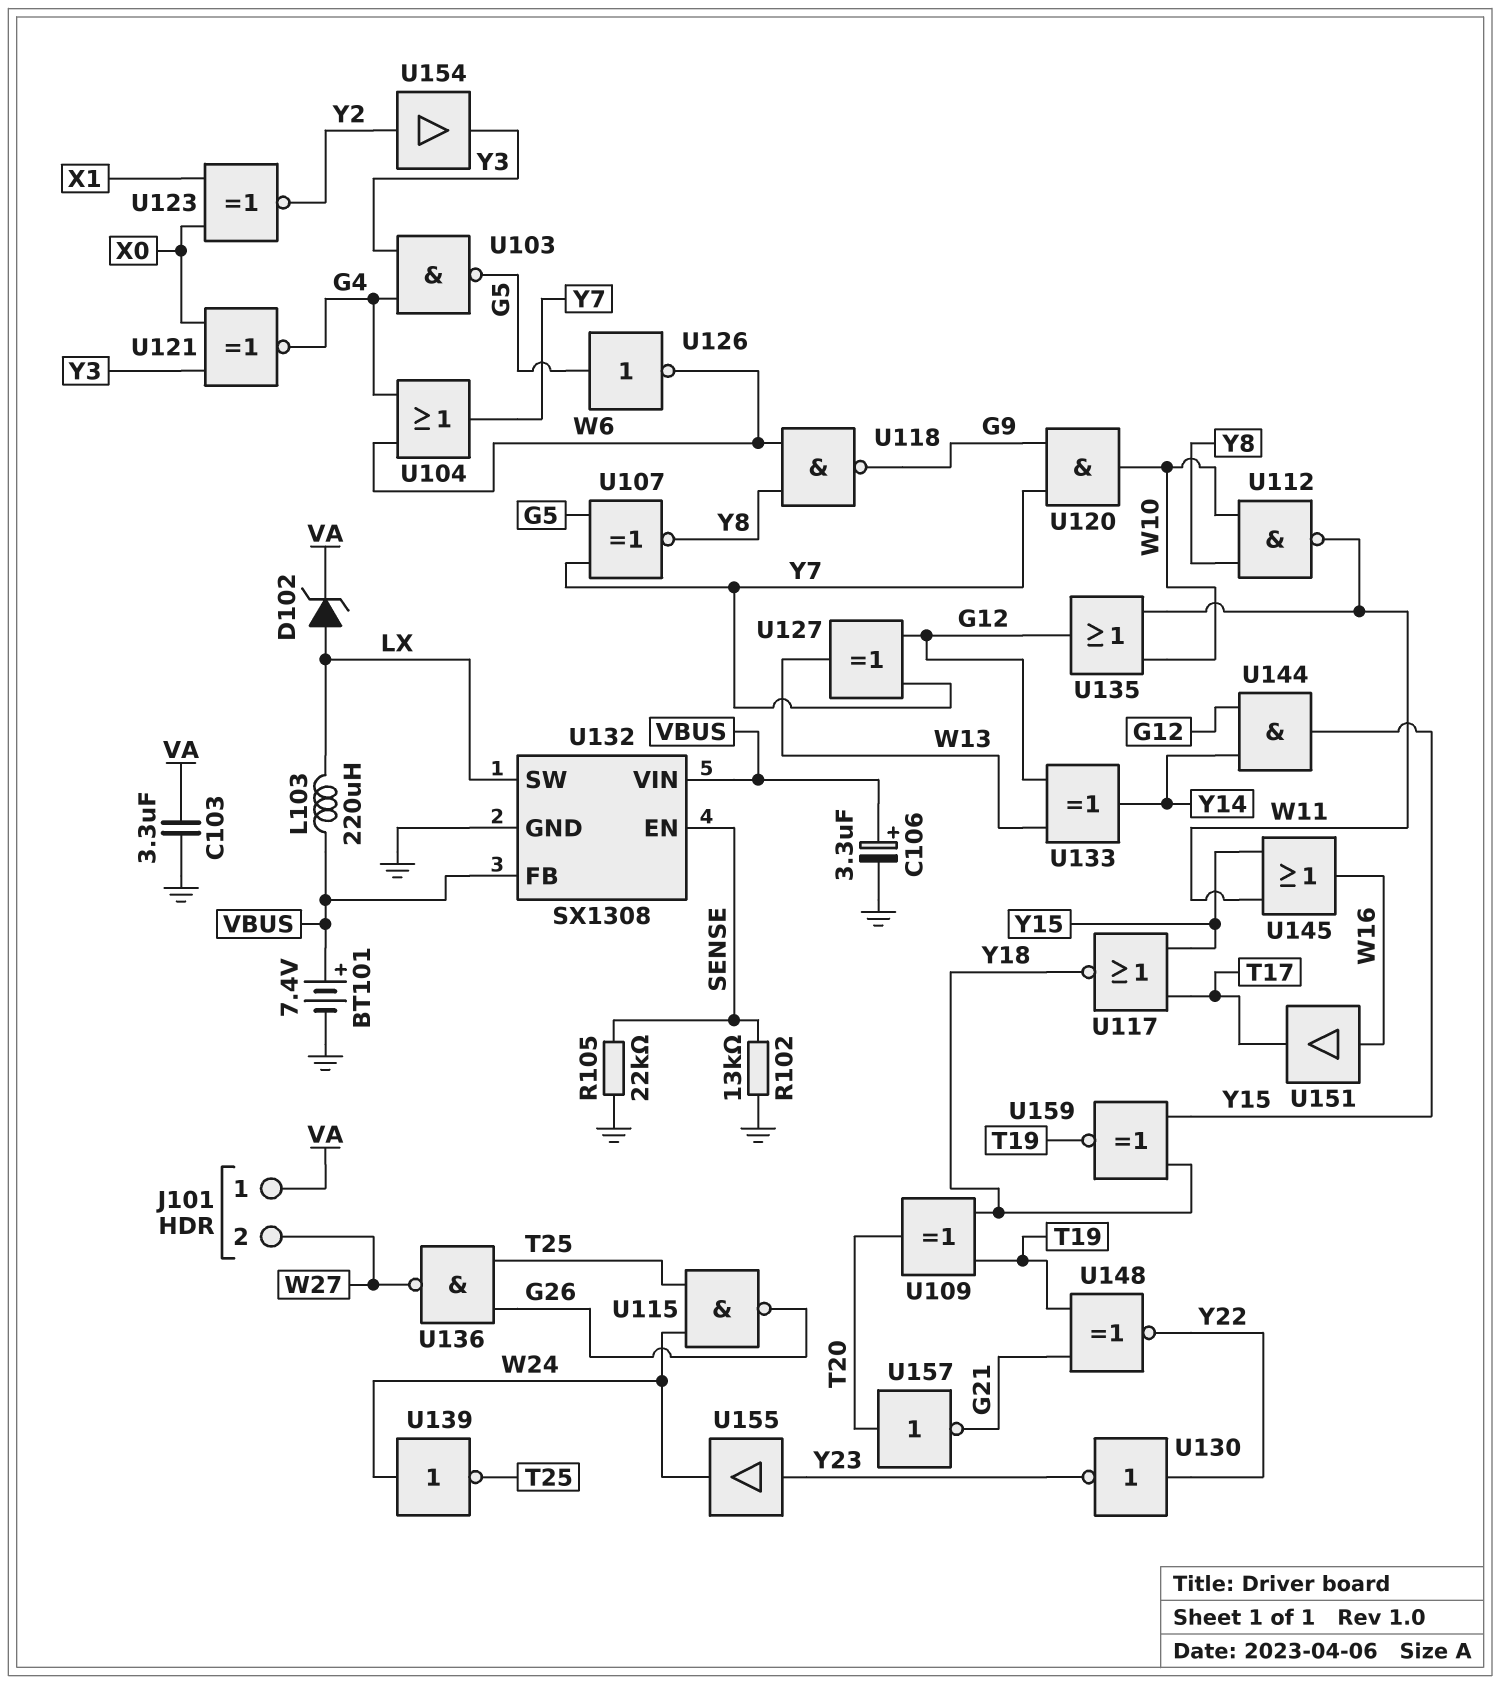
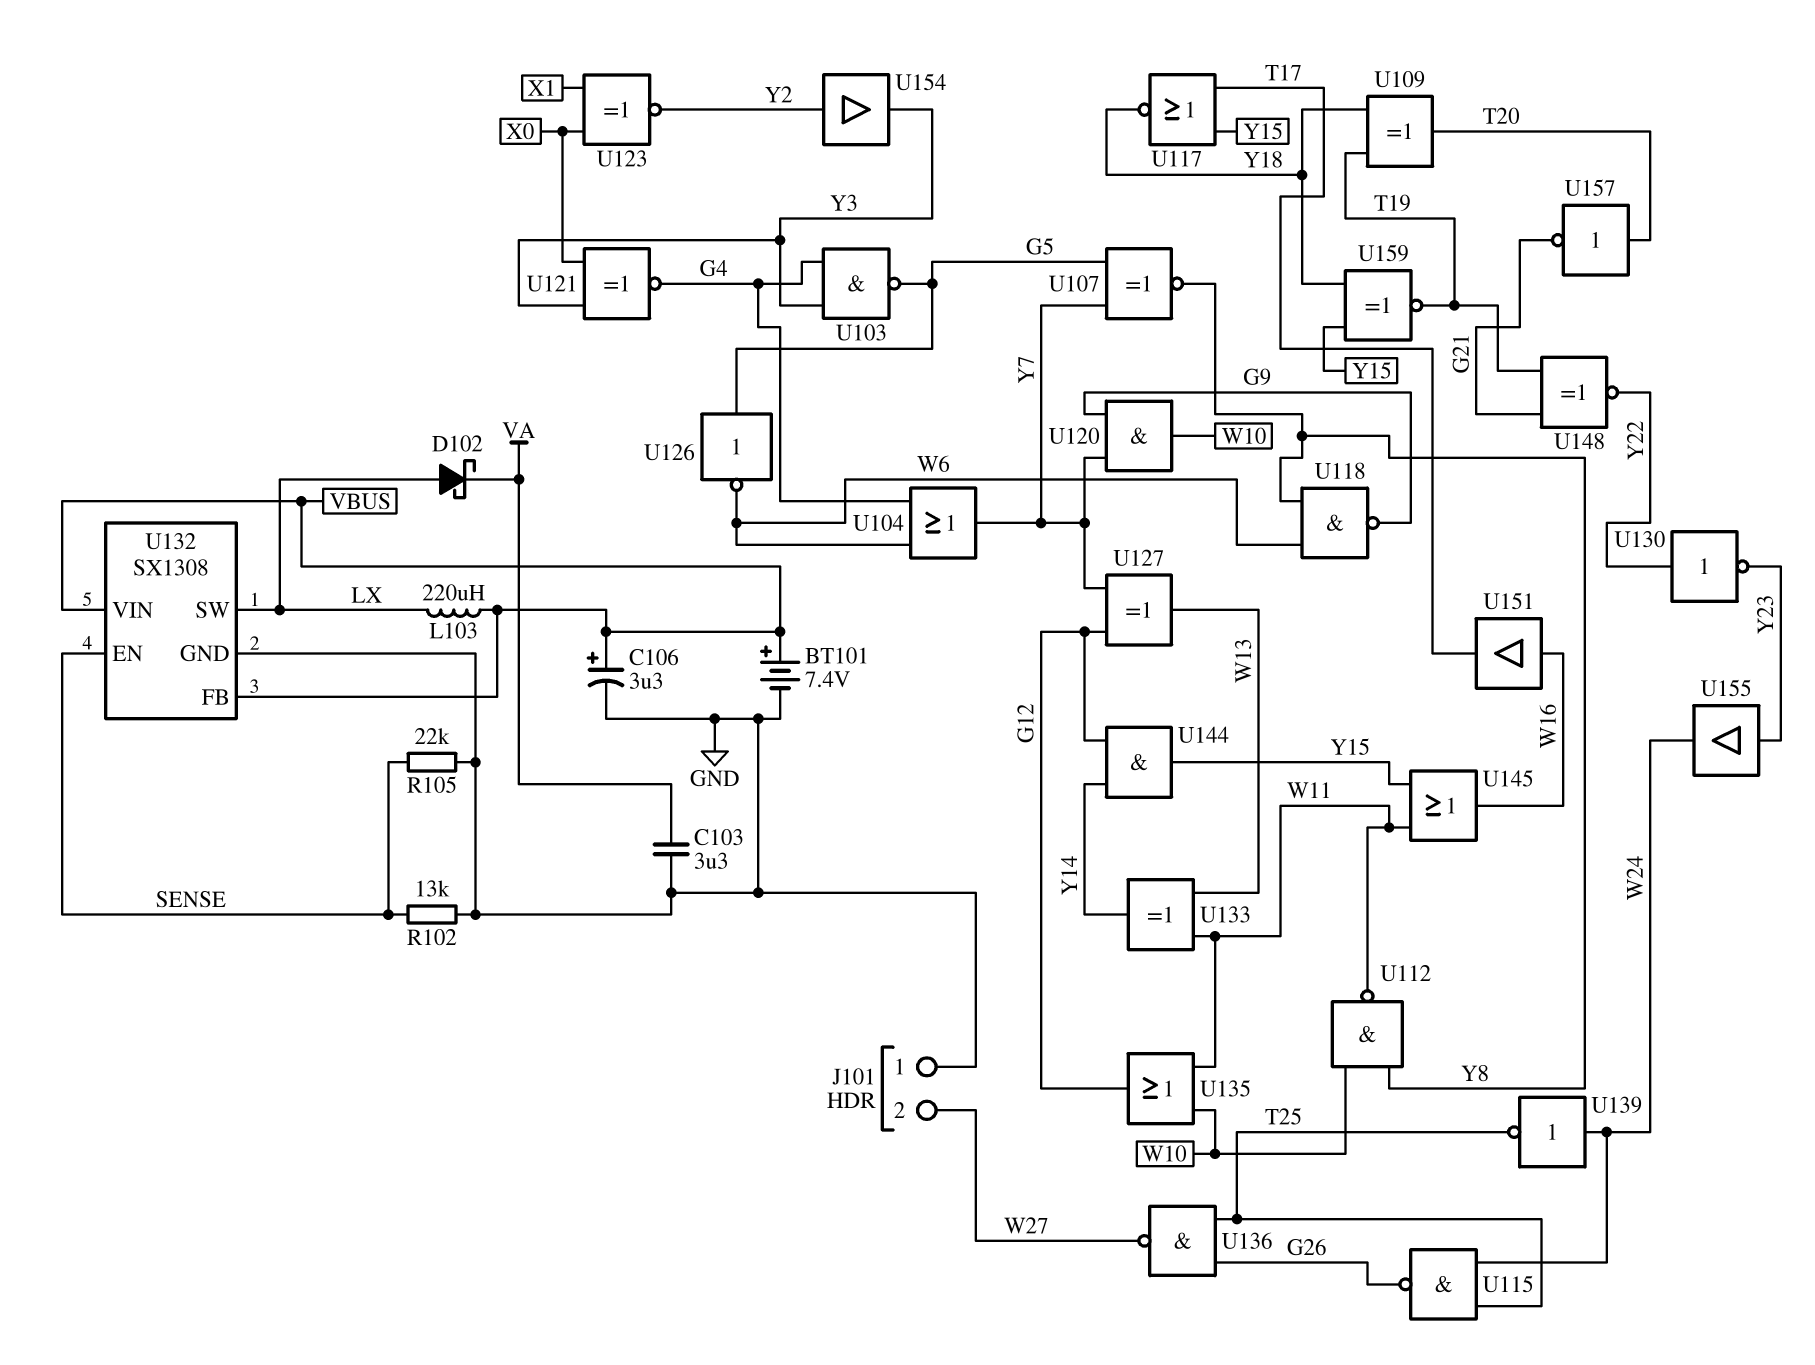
D102: zener (A LX, K VA) -> schottky (A LX, K VA)
J101 pin 1: VA -> GND
U133: XOR (in G12, in W13, out Y14) -> XOR (in W11, in W13, out Y14)

